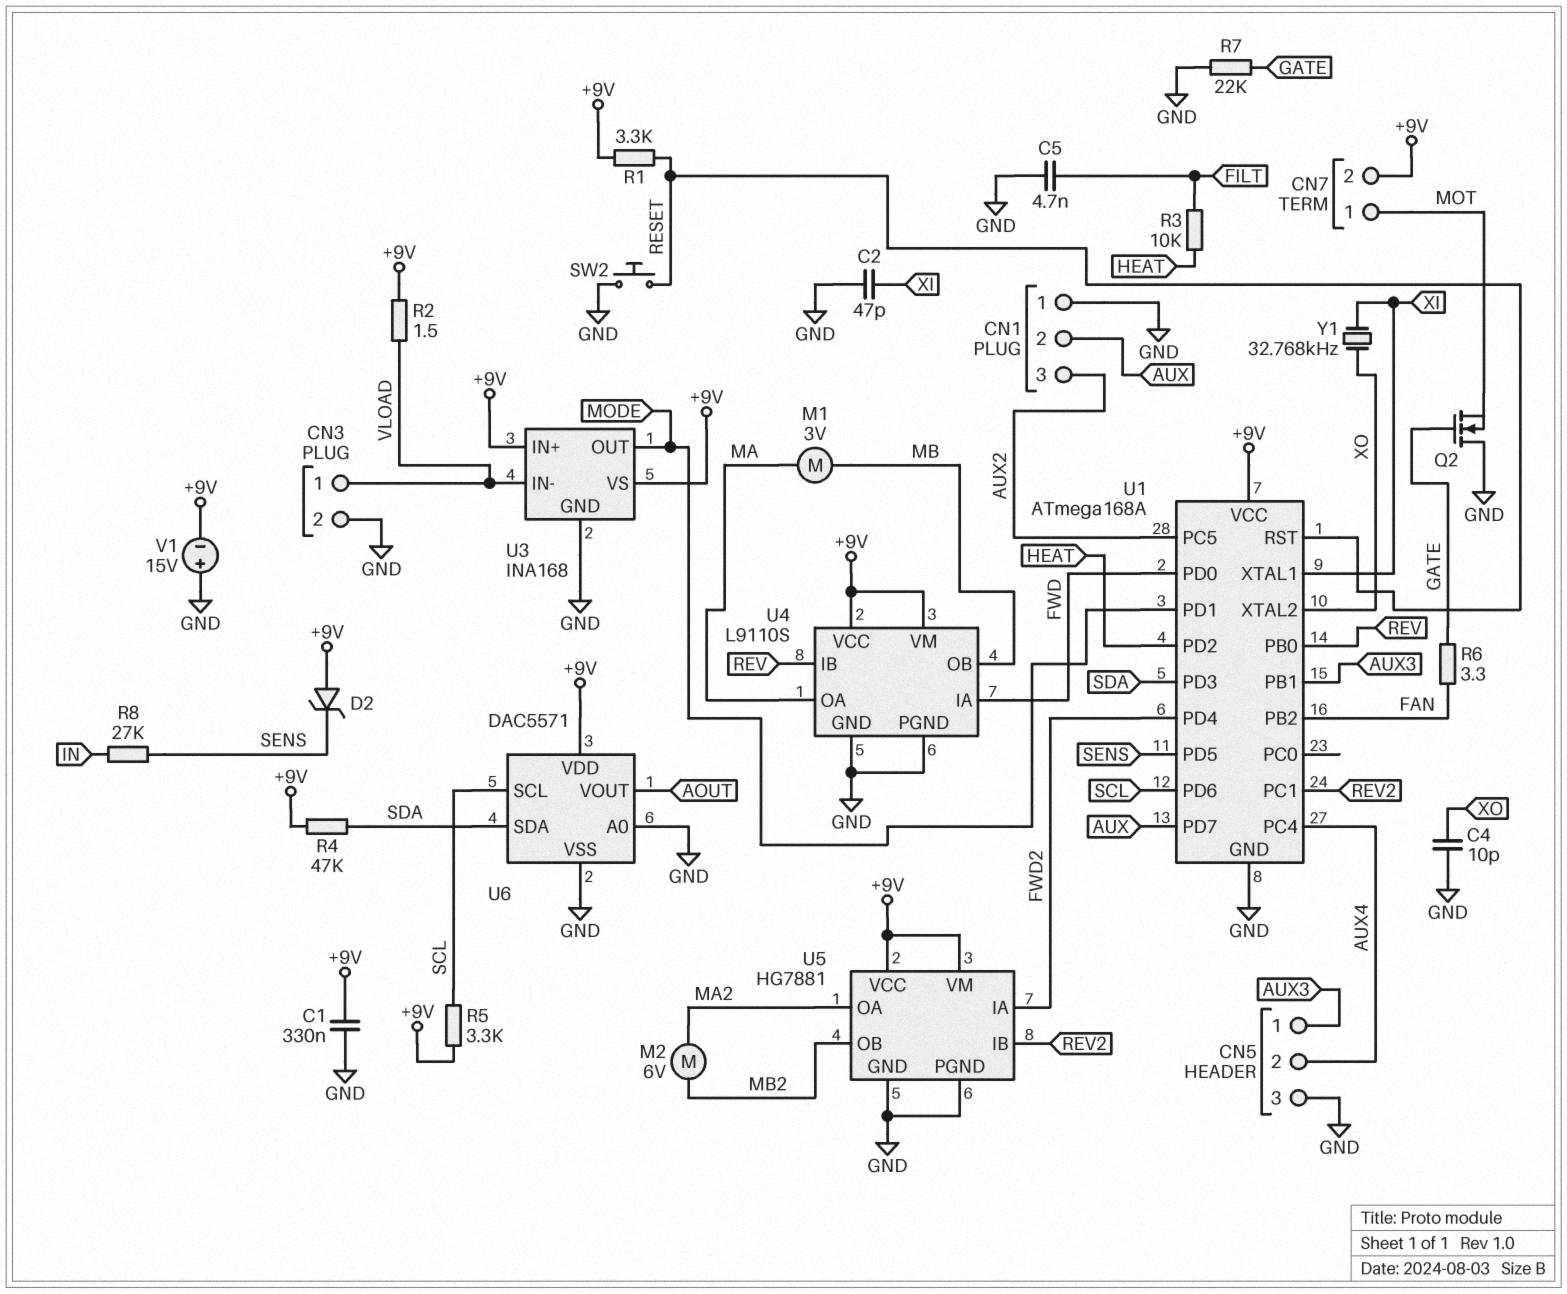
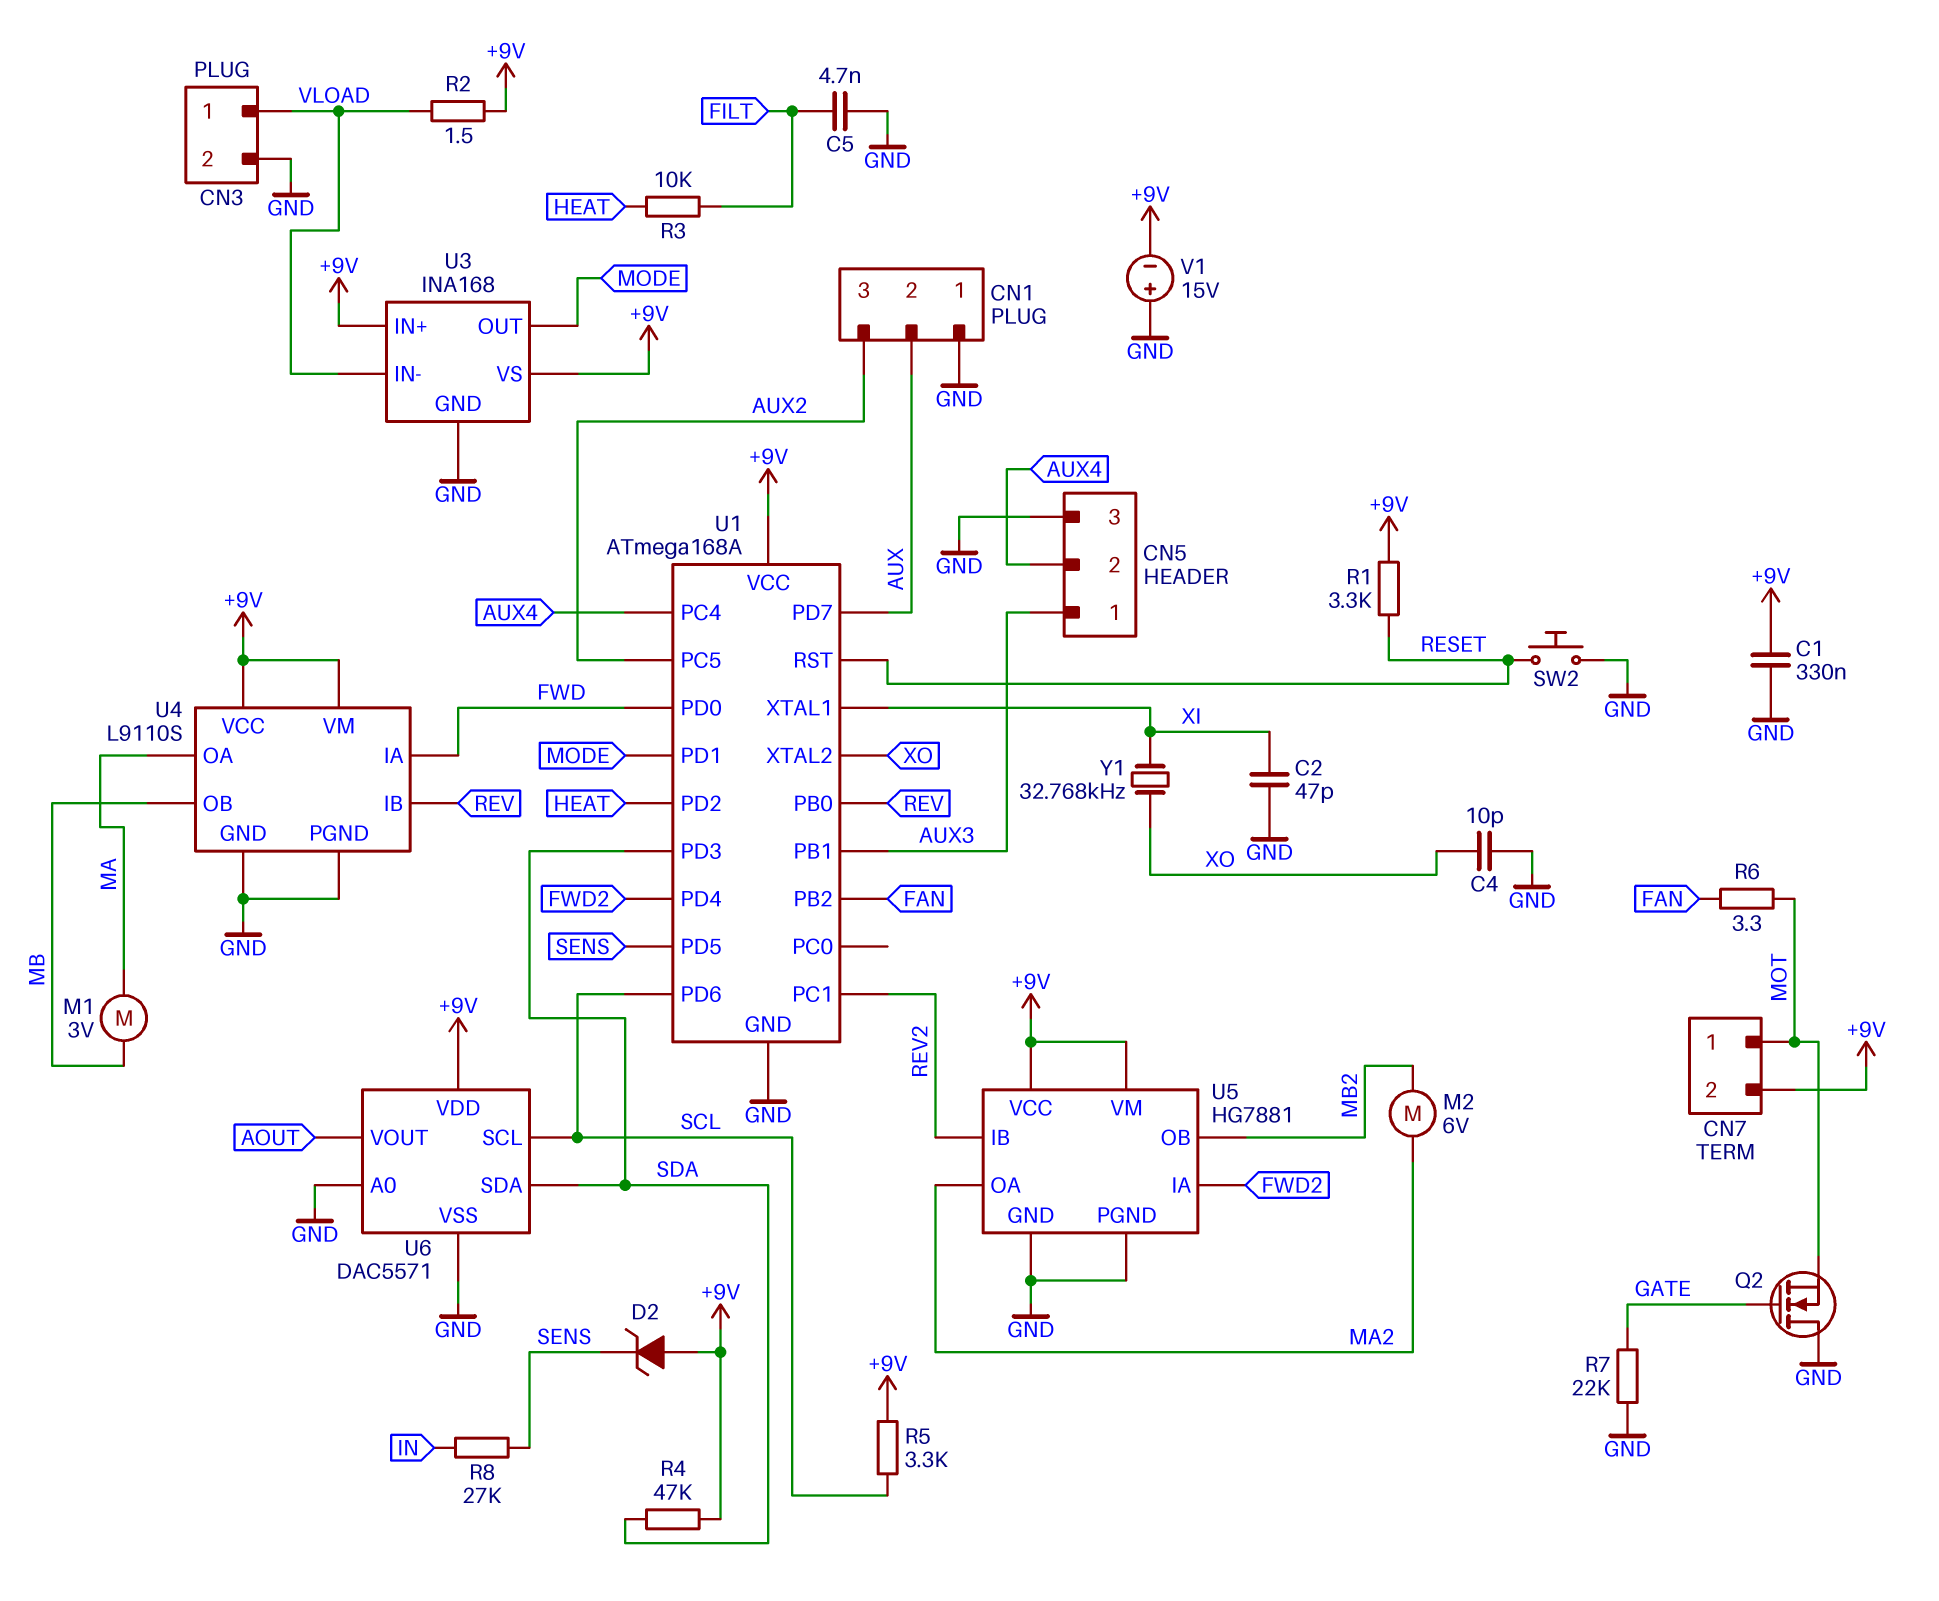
R6: 3.3 (FAN, GATE) -> 3.3 (FAN, MOT)

